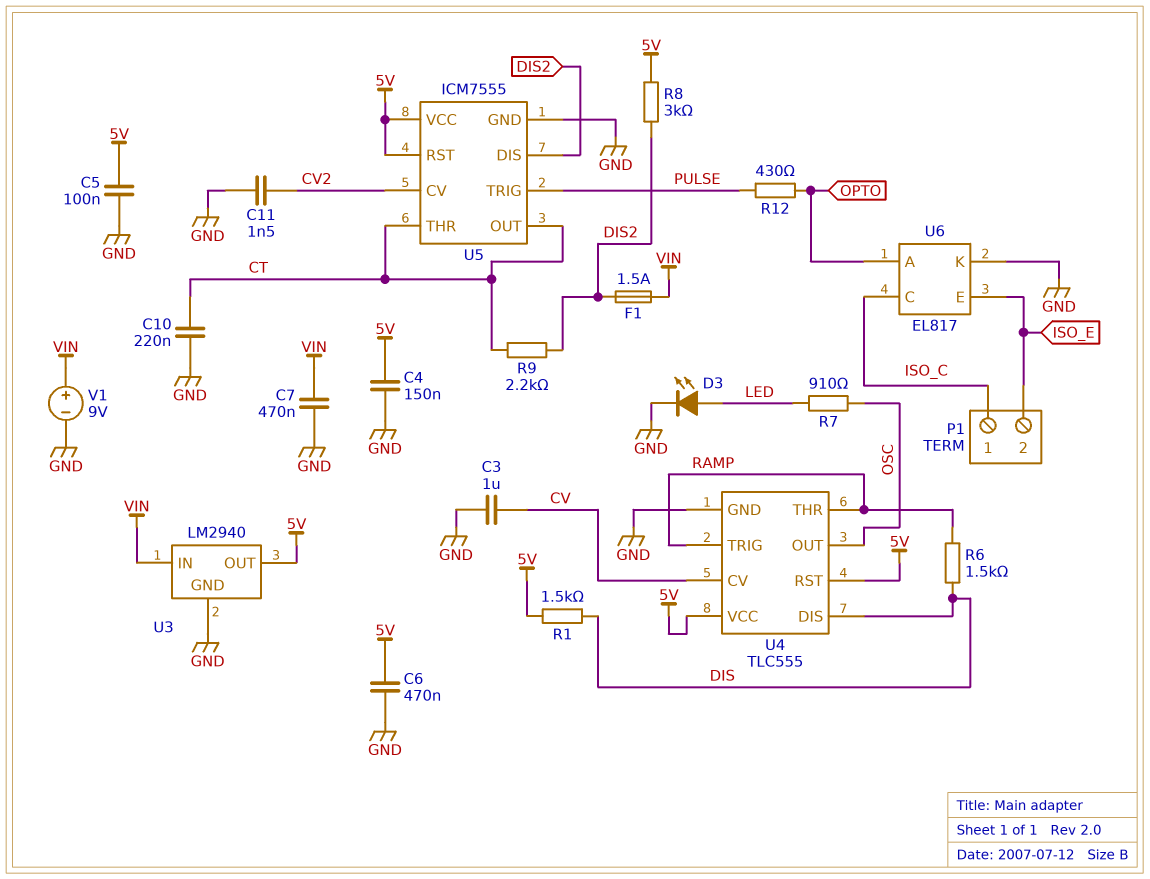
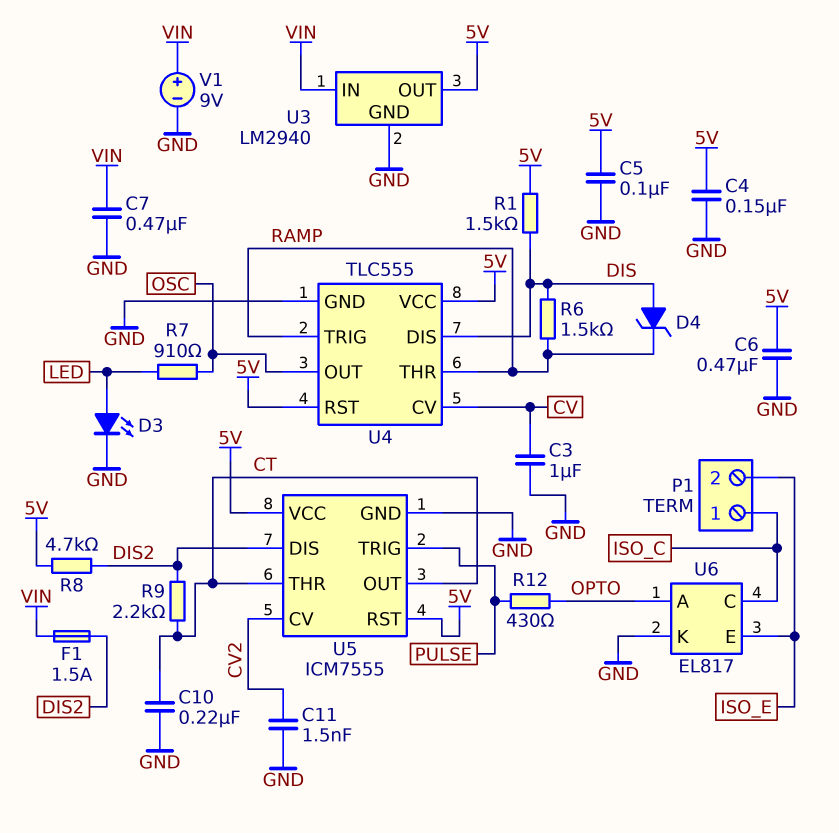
D4: none -> zener (A DIS, K RAMP)
R8: 3k (5V, DIS2) -> 4.7k (5V, DIS2)

